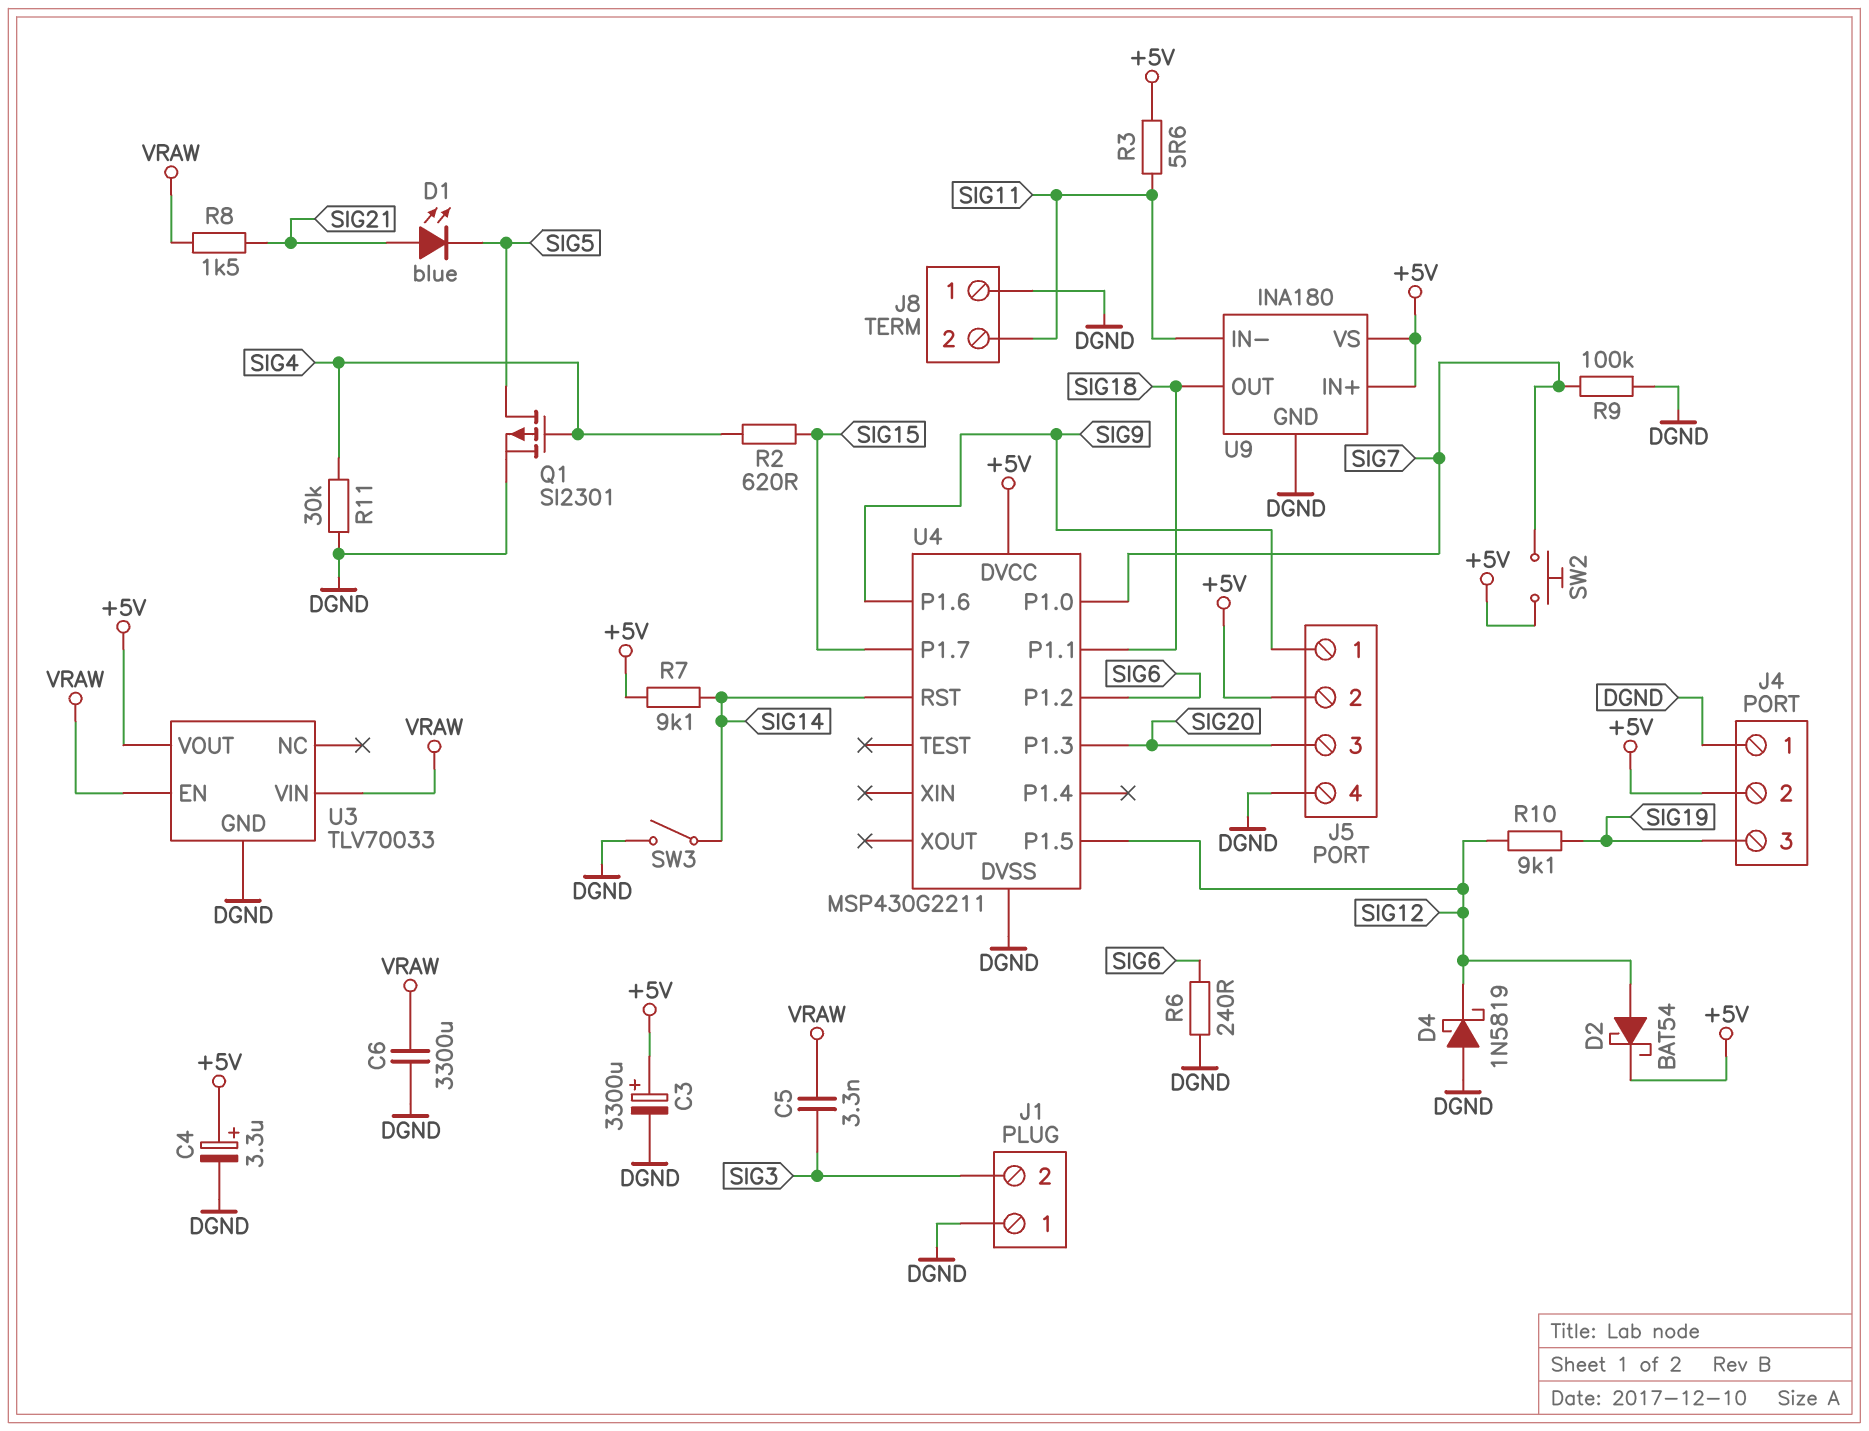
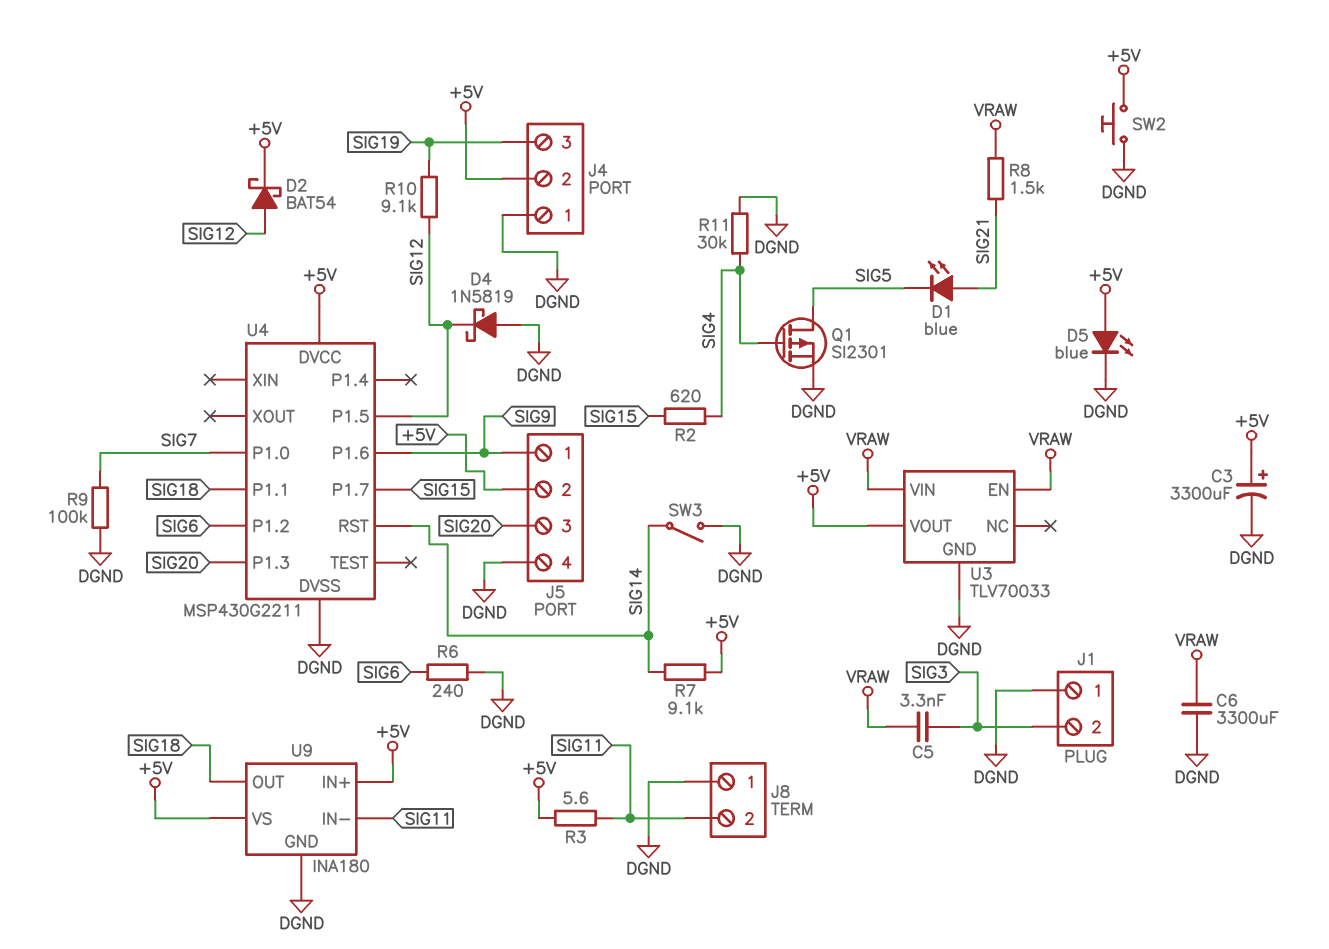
C4: 3.3uF (plus +5V, minus DGND) -> none
D5: none -> LED blue (A +5V, K DGND)
SW2: button (+5V, SIG7) -> button (+5V, DGND)

